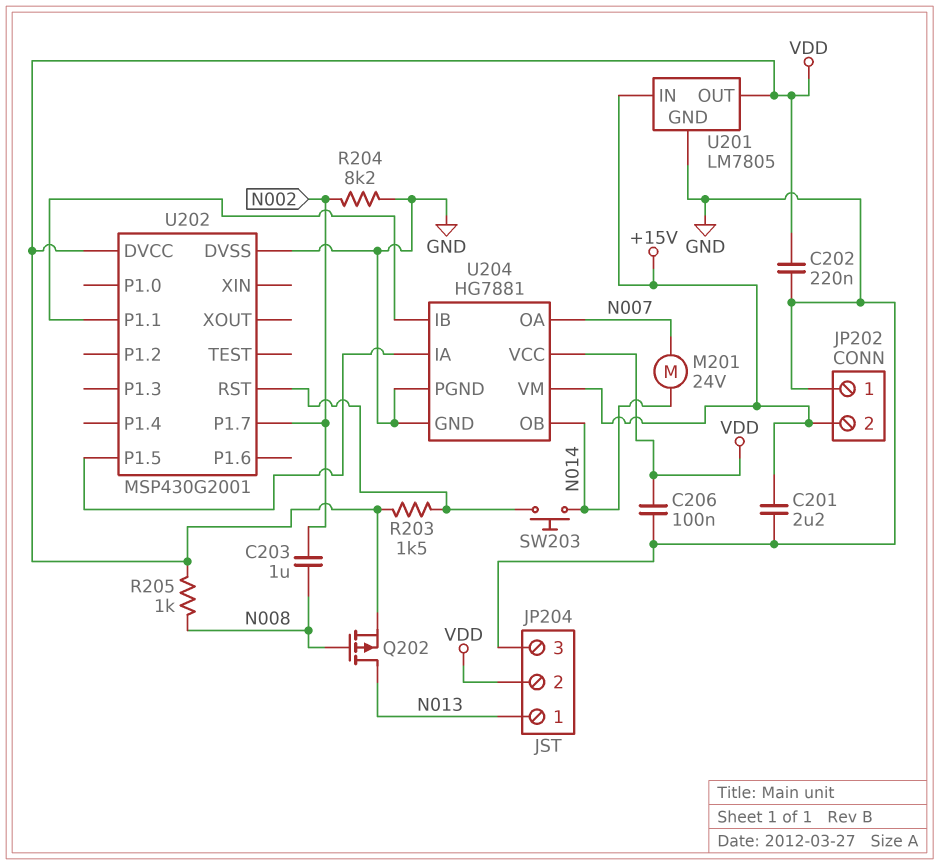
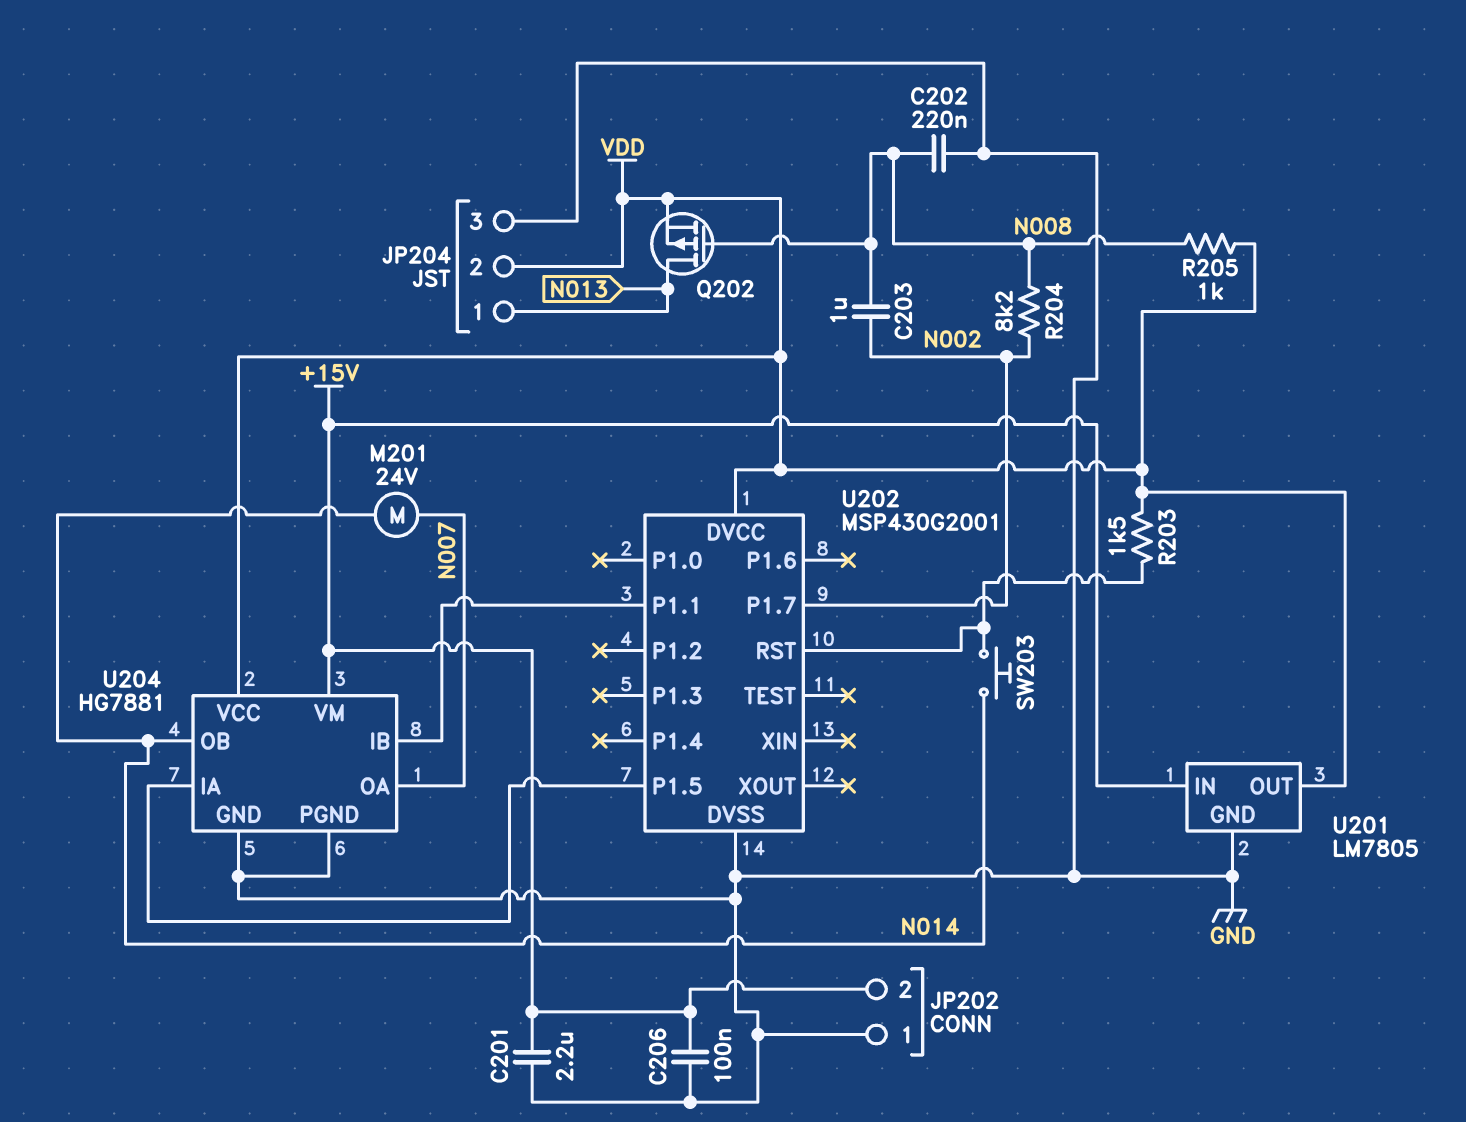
C202: 220nF (GND, VDD) -> 220nF (GND, N008)
C206: 100nF (GND, VDD) -> 100nF (+15V, GND)
R204: 8.2k (GND, N002) -> 8.2k (N002, N008)

